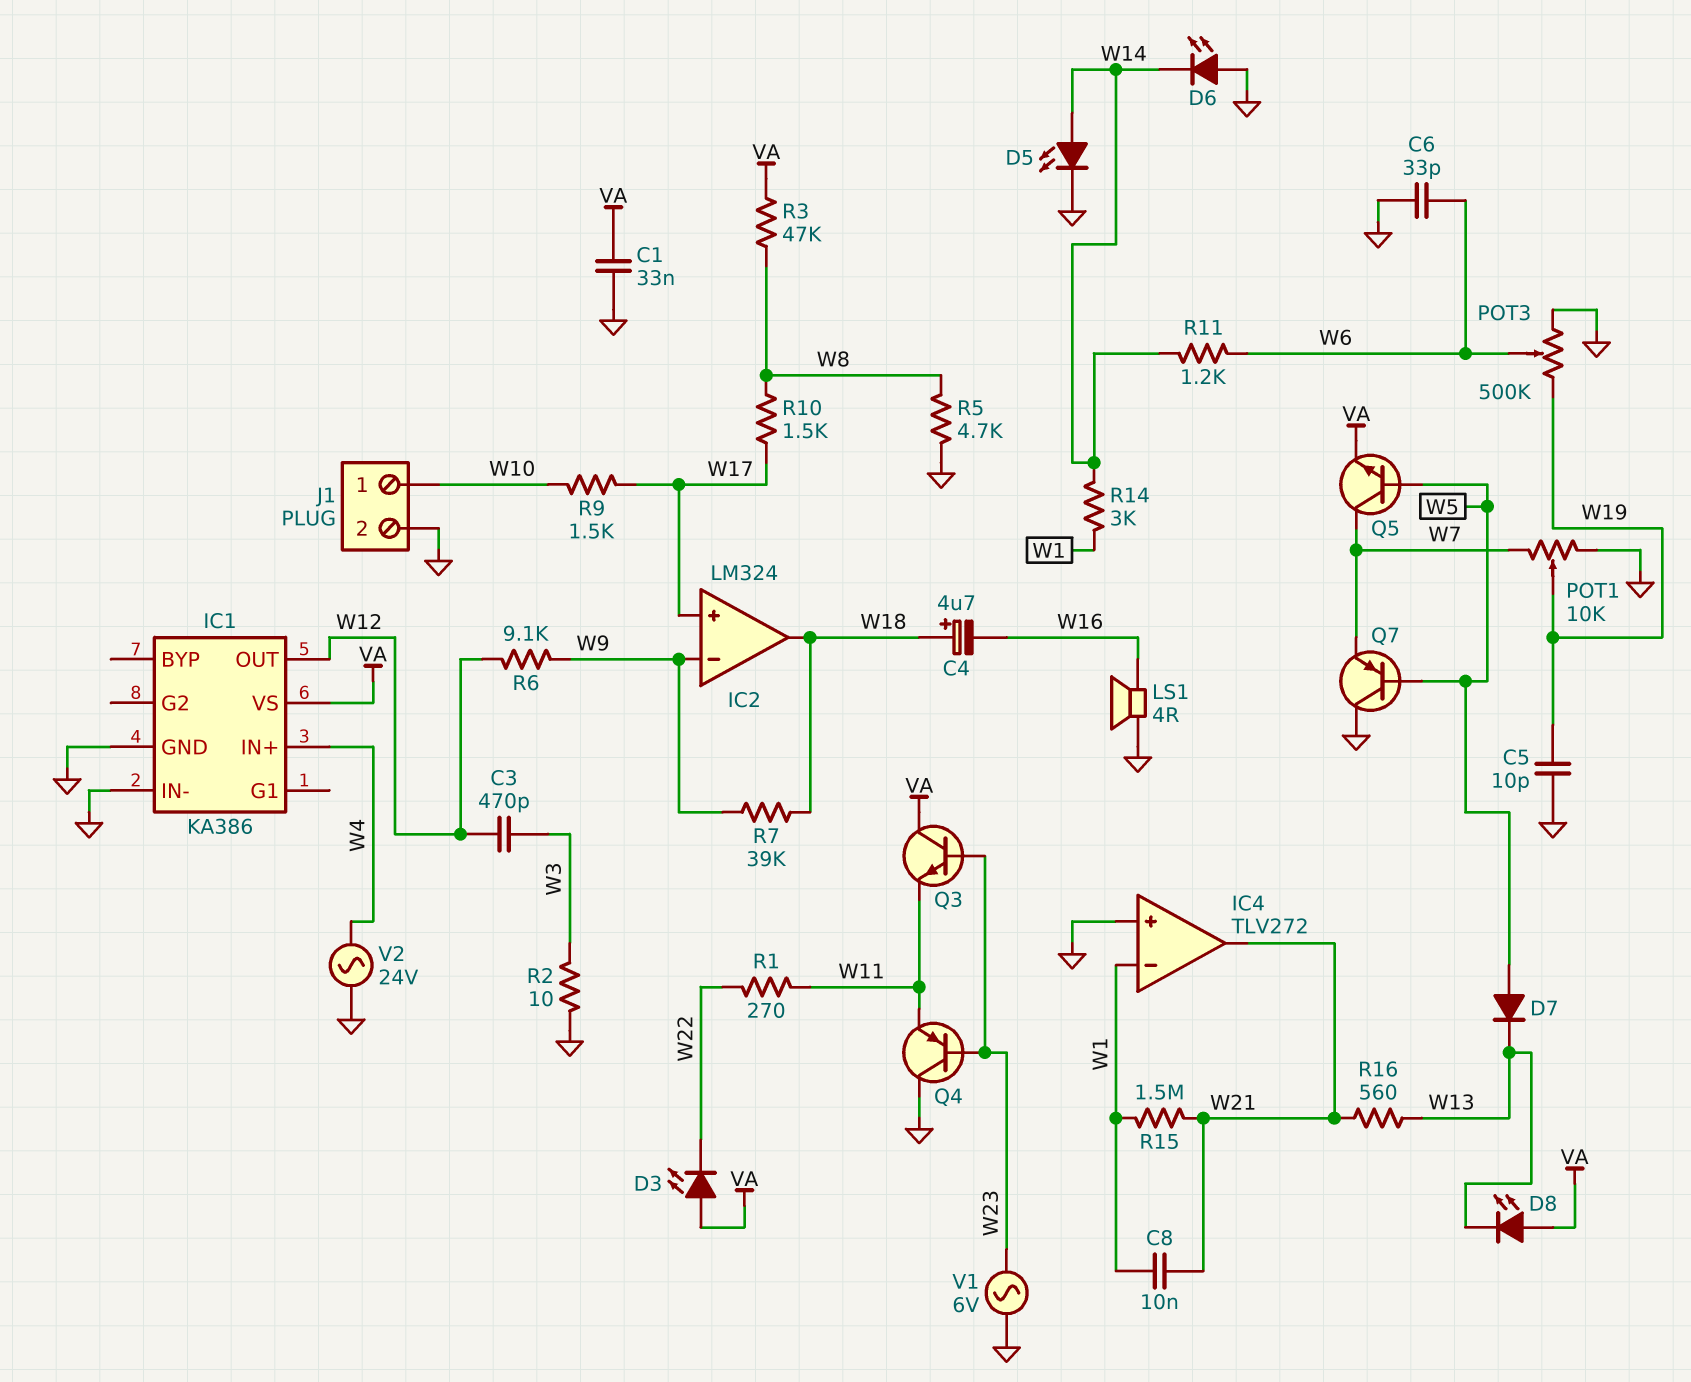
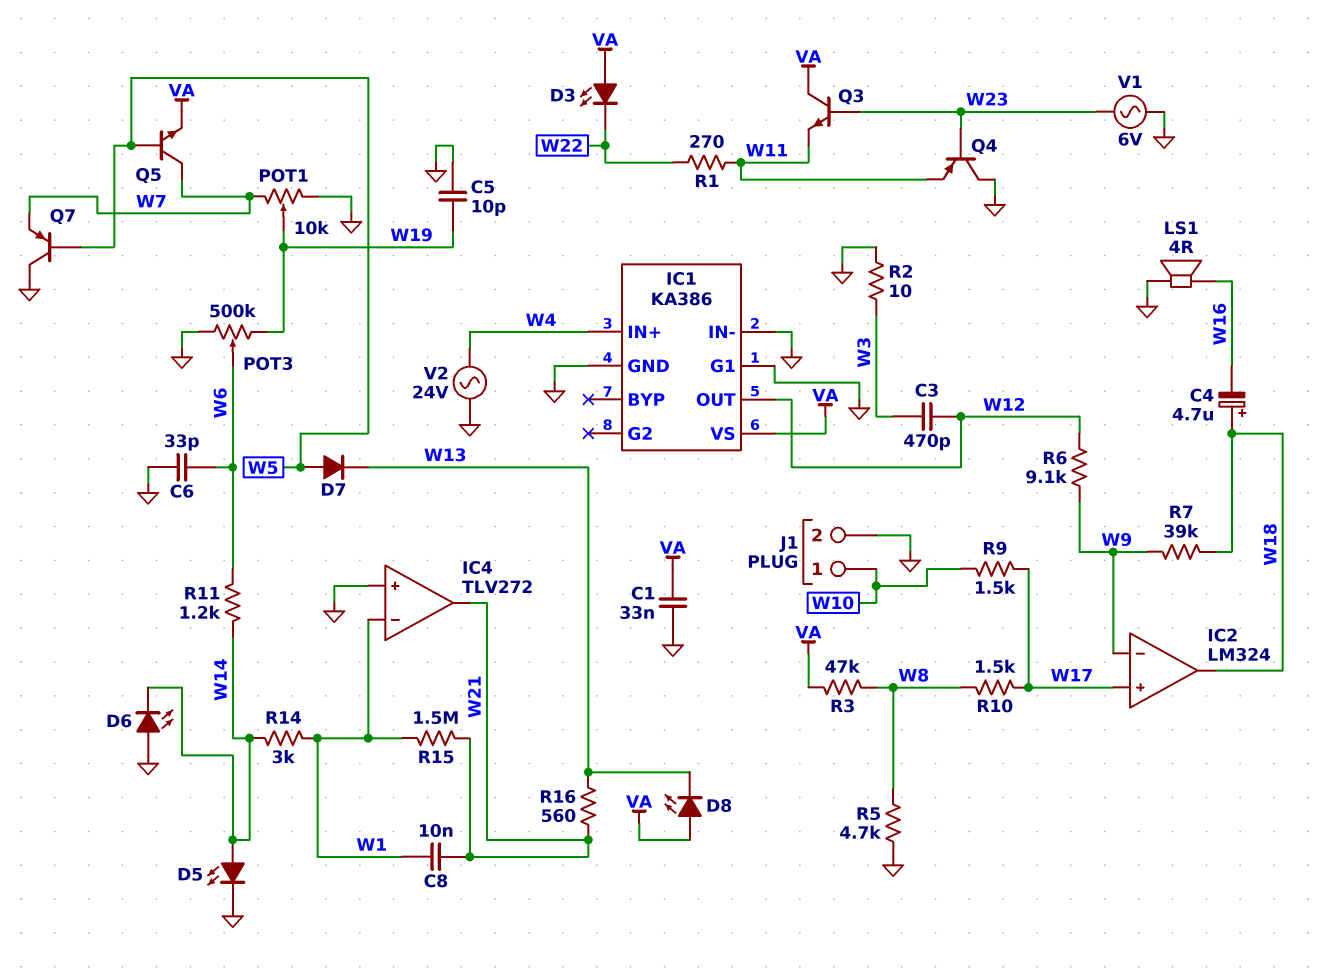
IC1 pin G1: none -> GND

